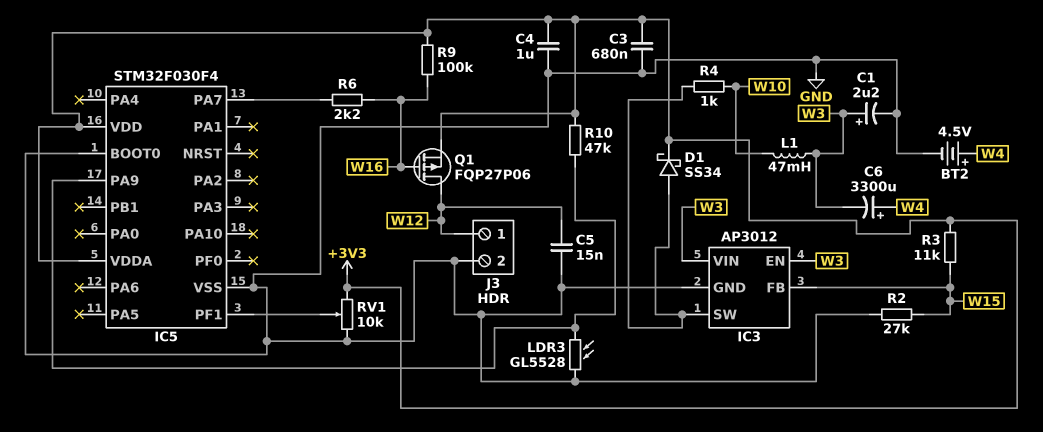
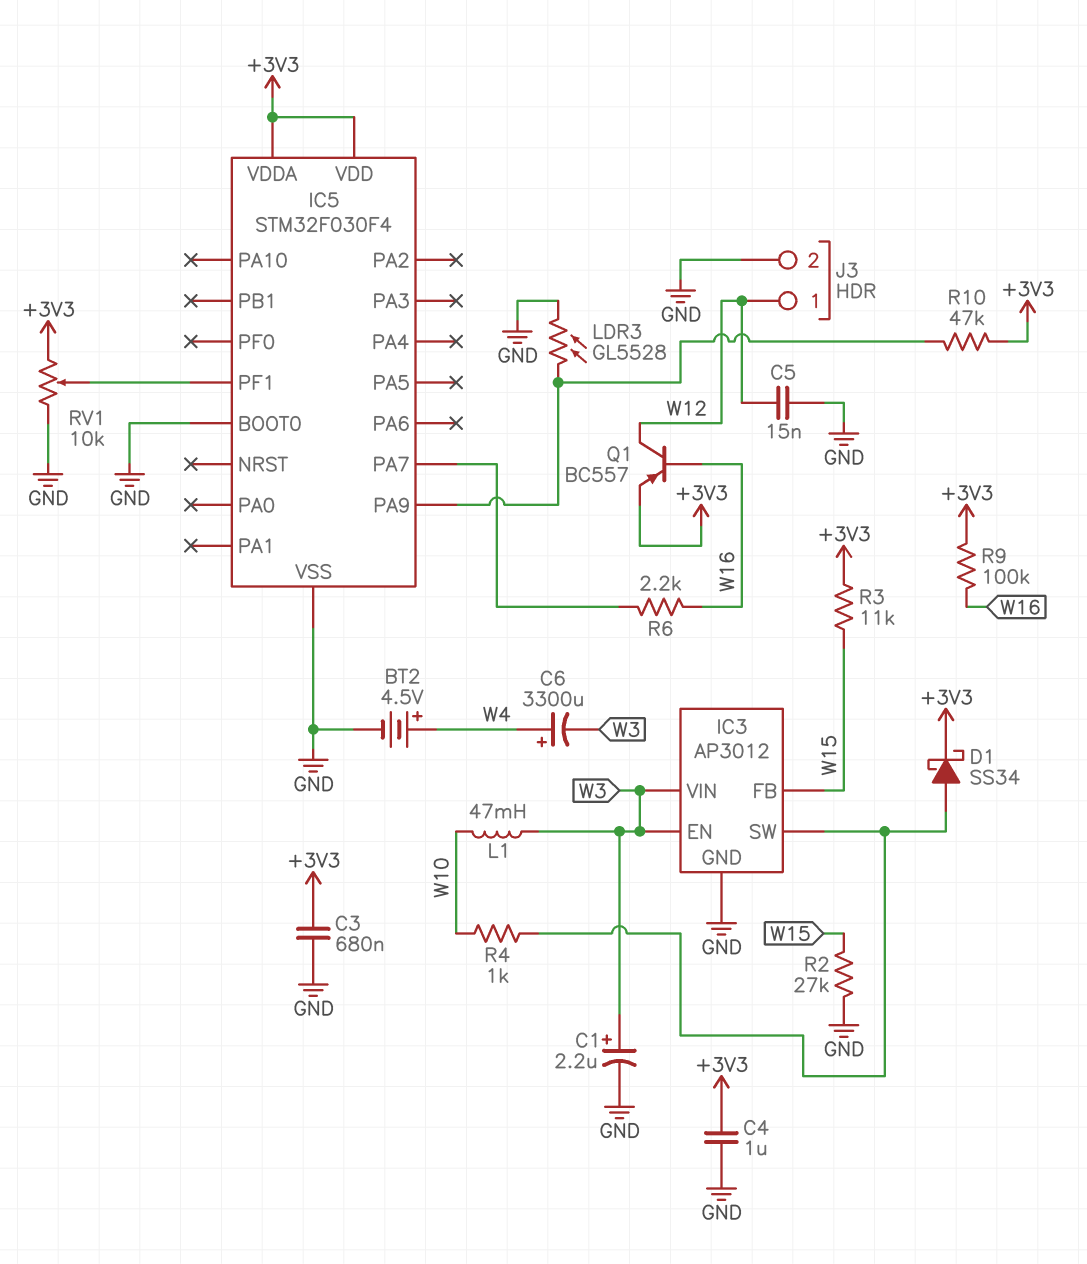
Q1: PMOS FQP27P06 (G W16, D W12, S +3V3) -> PNP BC557 (B W16, C W12, E +3V3)

